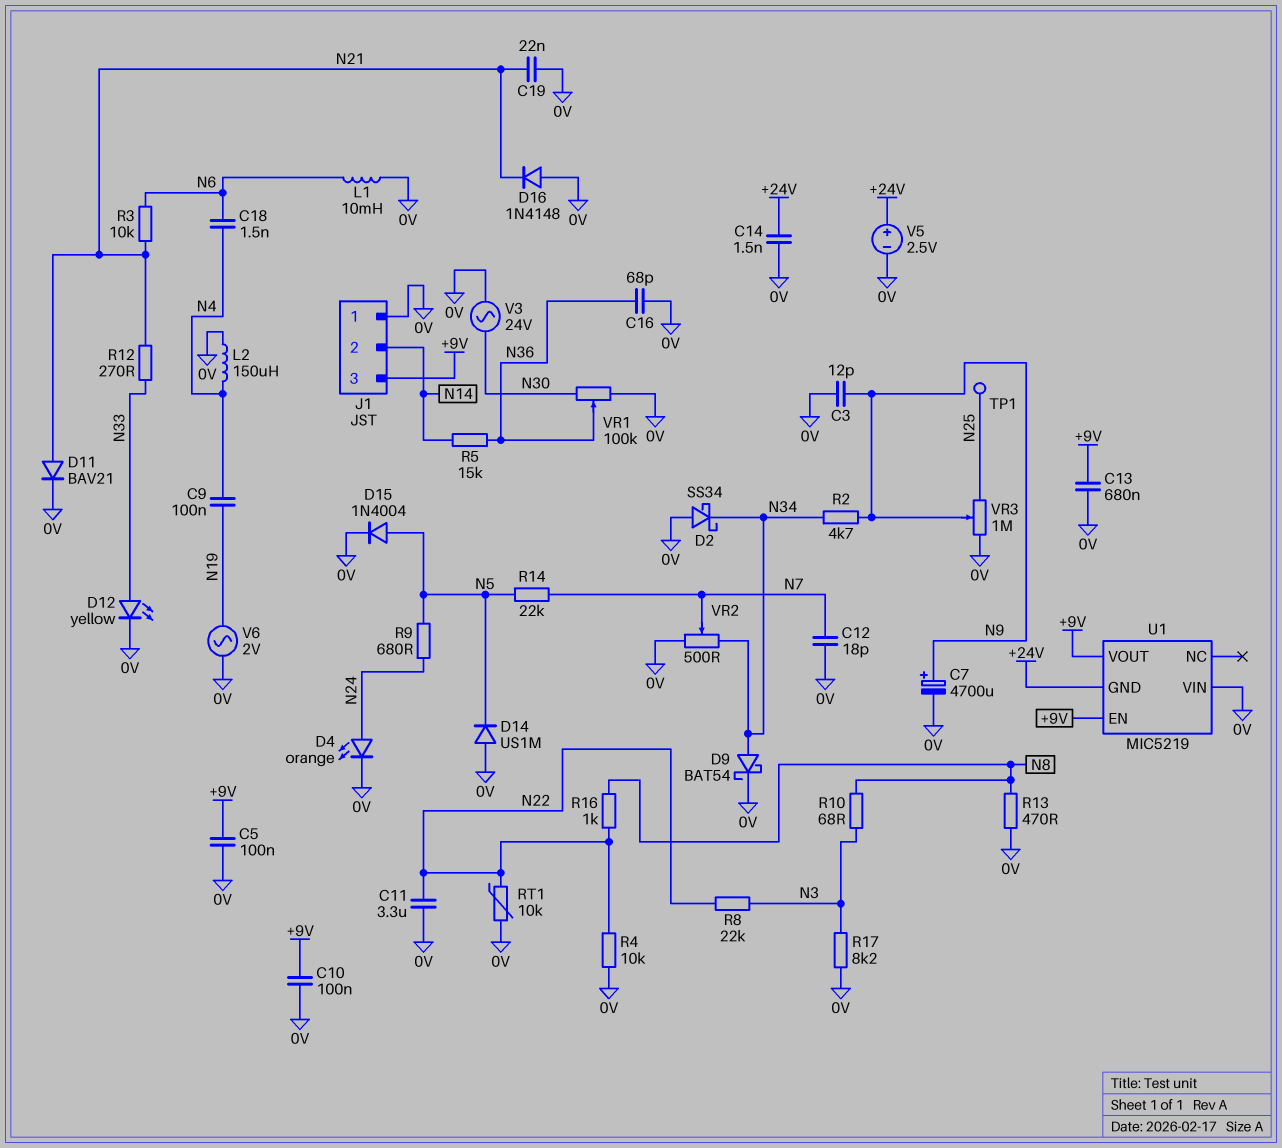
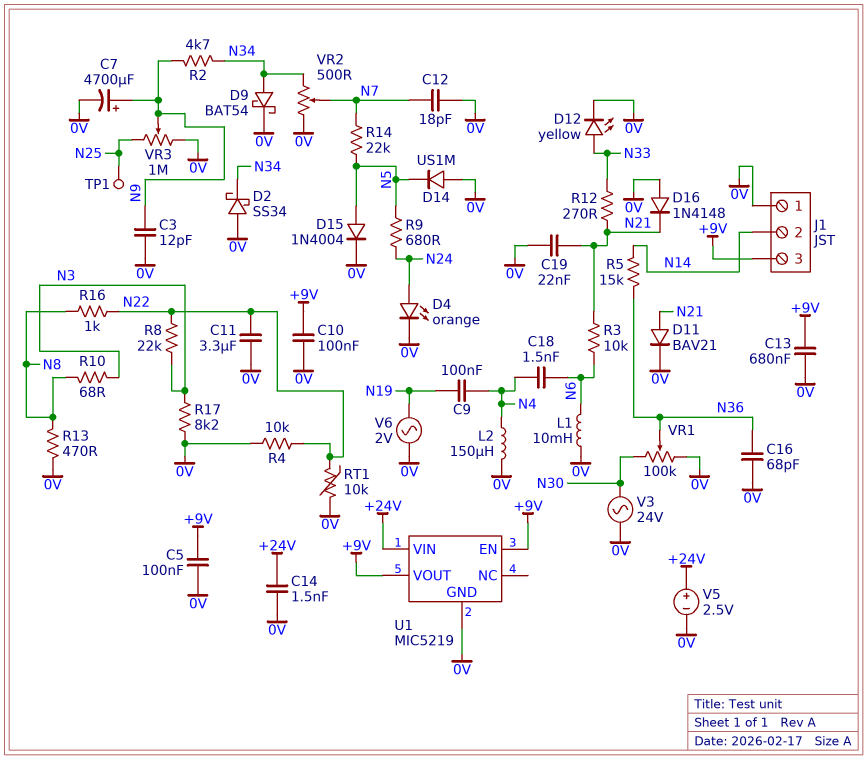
U1 pin GND: +24V -> 0V
U1 pin VIN: 0V -> +24V

